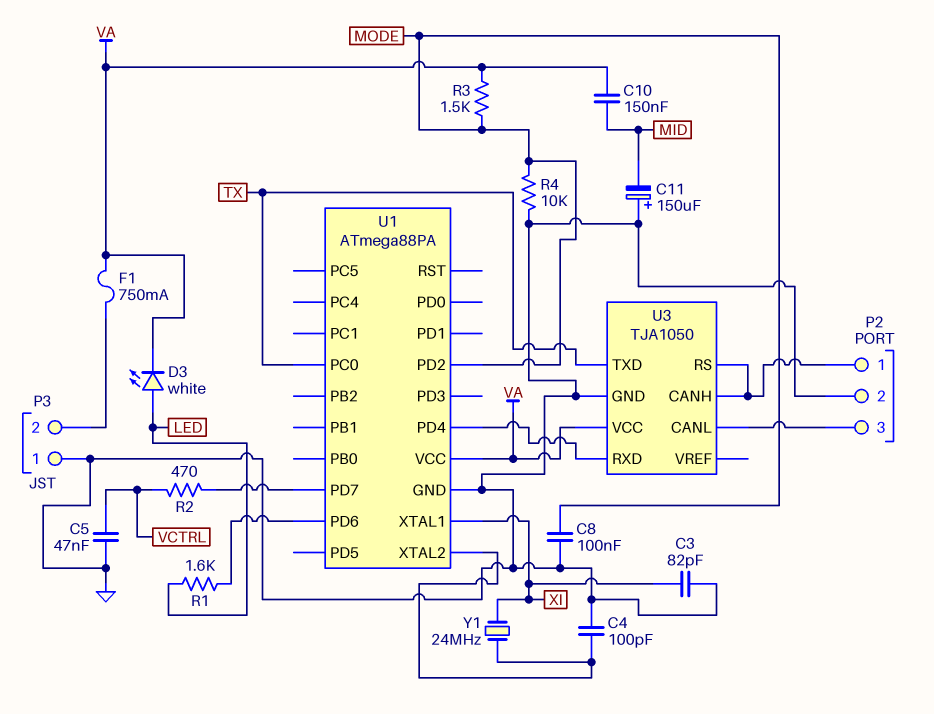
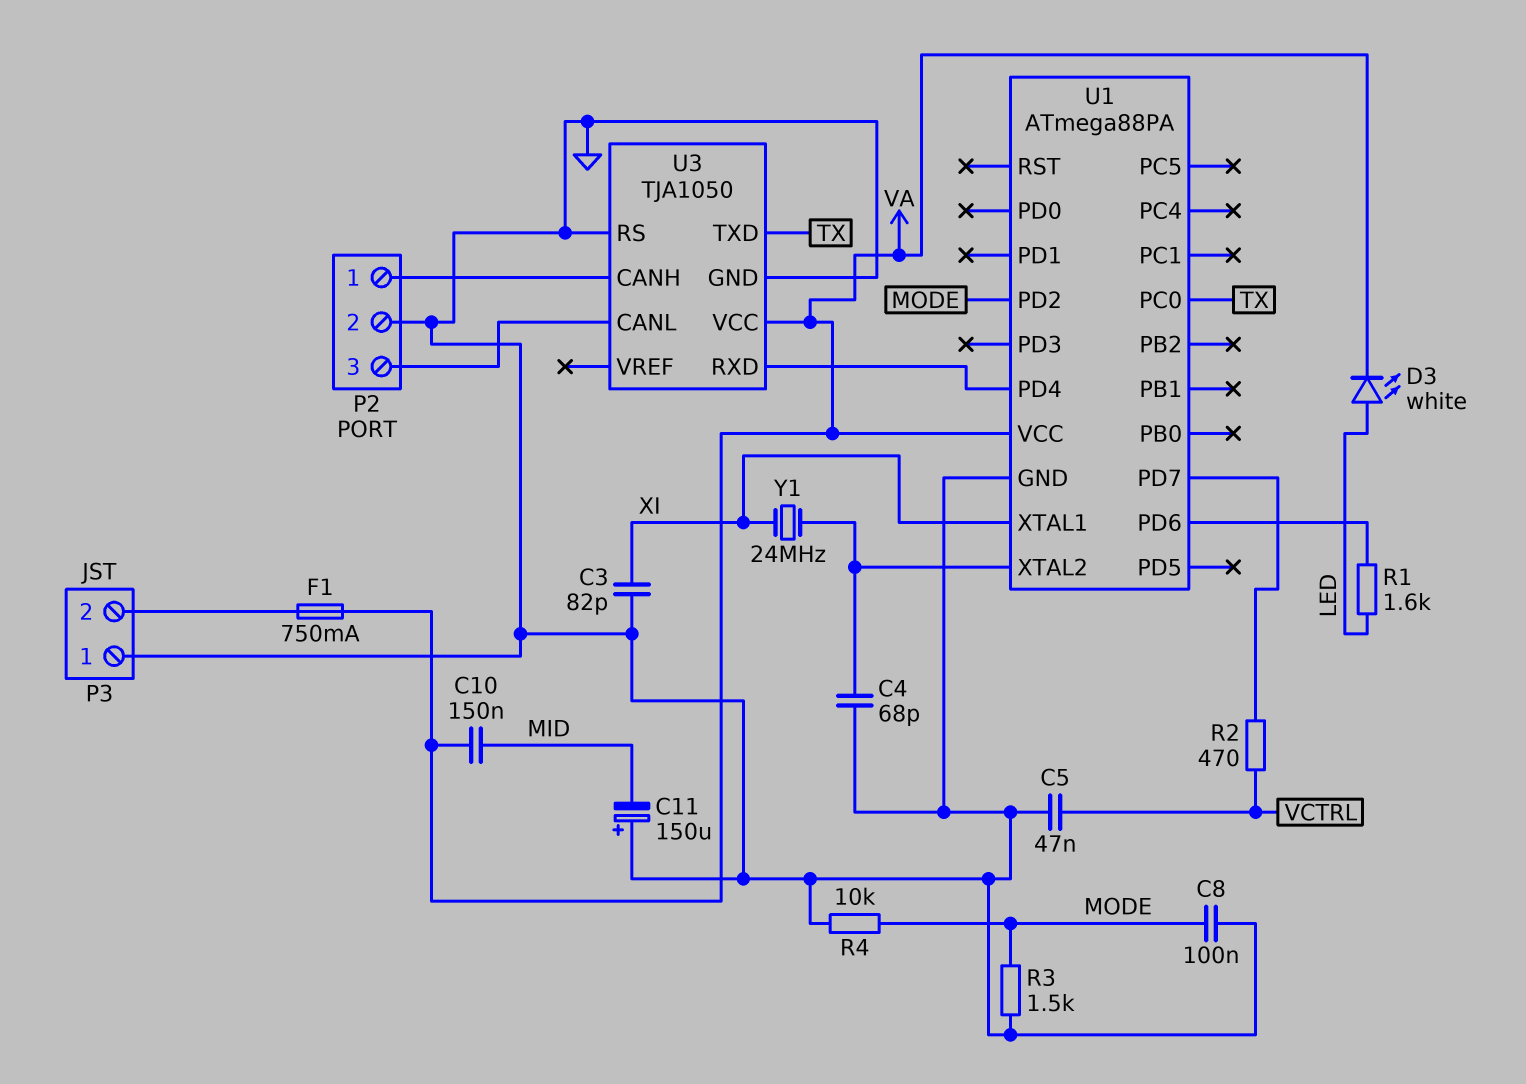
C4: 100pF (GND, U1/XTAL2) -> 68pF (GND, U1/XTAL2)
R3: 1.5k (MODE, VA) -> 1.5k (GND, MODE)
U3 pin RS: P2/1 -> GND

